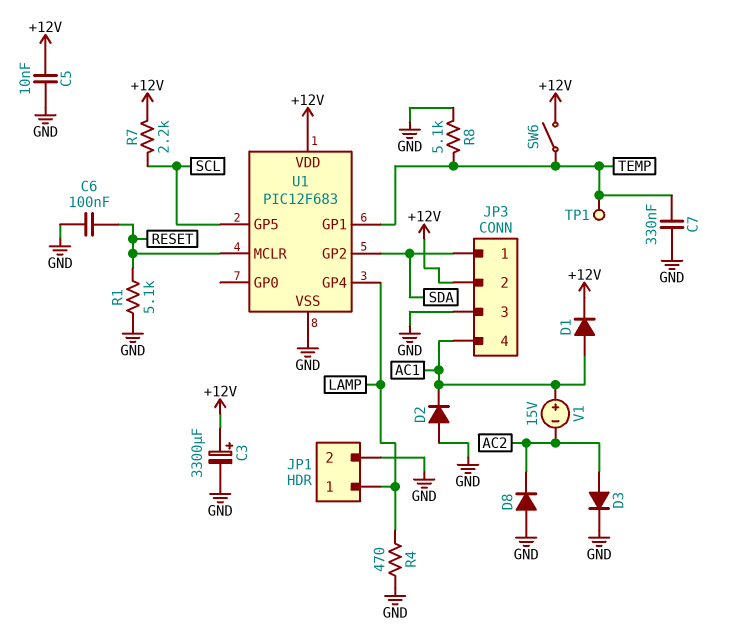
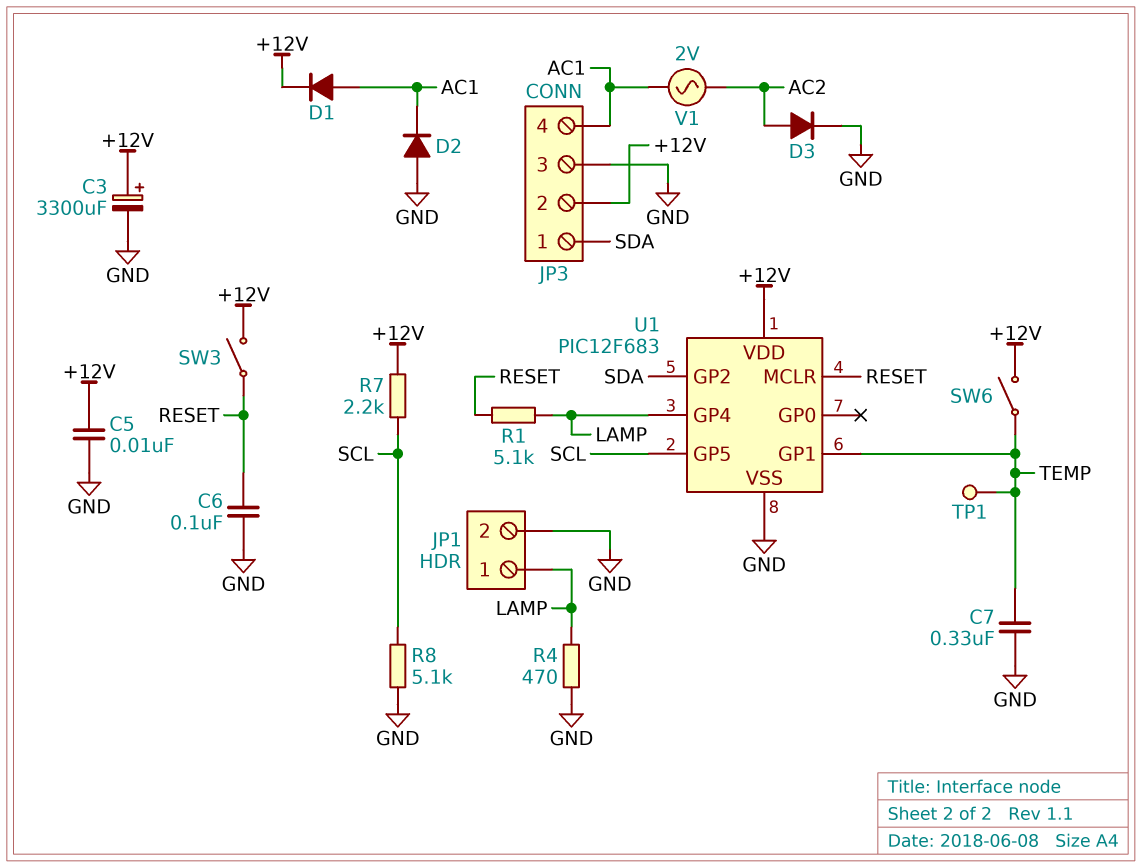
D8: diode (A GND, K AC2) -> none
R1: 5.1k (GND, RESET) -> 5.1k (LAMP, RESET)
R8: 5.1k (GND, TEMP) -> 5.1k (GND, SCL)
SW3: none -> switch (+12V, RESET)
V1: 15V (plus AC1, minus AC2) -> AC 2V (AC1, AC2)

